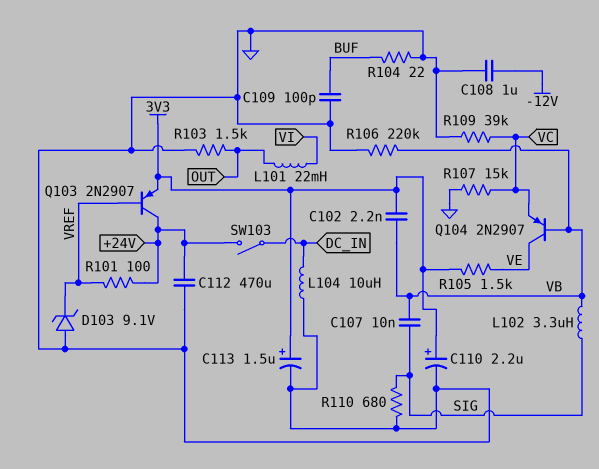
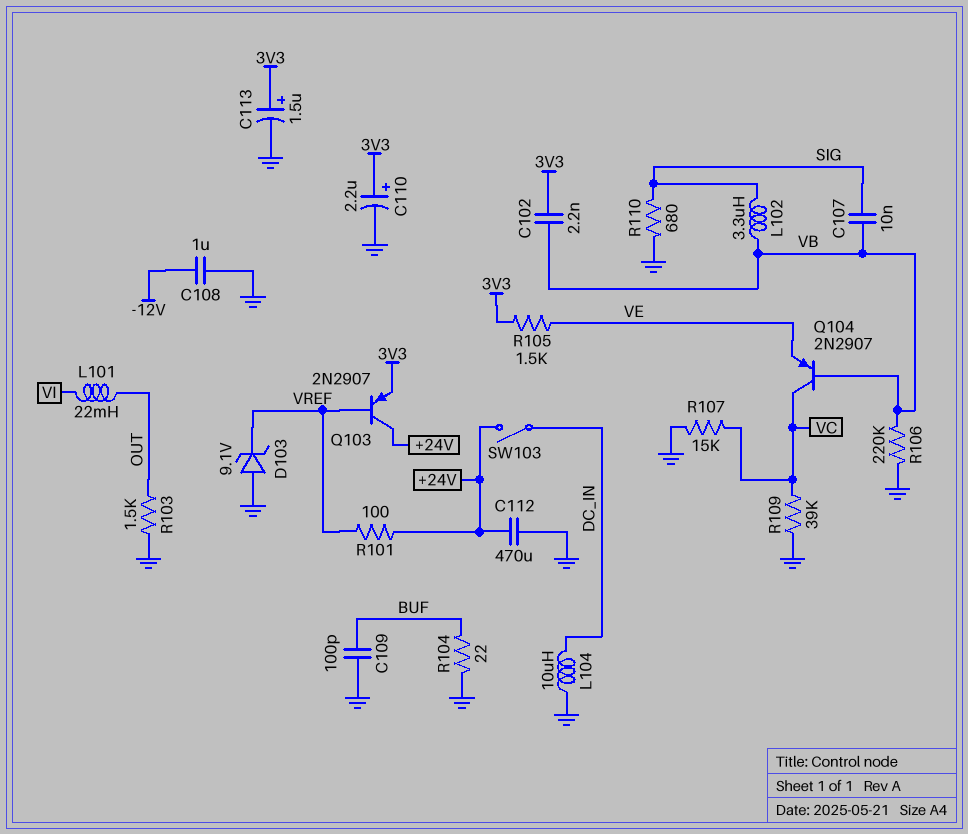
Q104: PNP 2N2907 (B VB, C VE, E VC) -> PNP 2N2907 (B VB, C VC, E VE)

